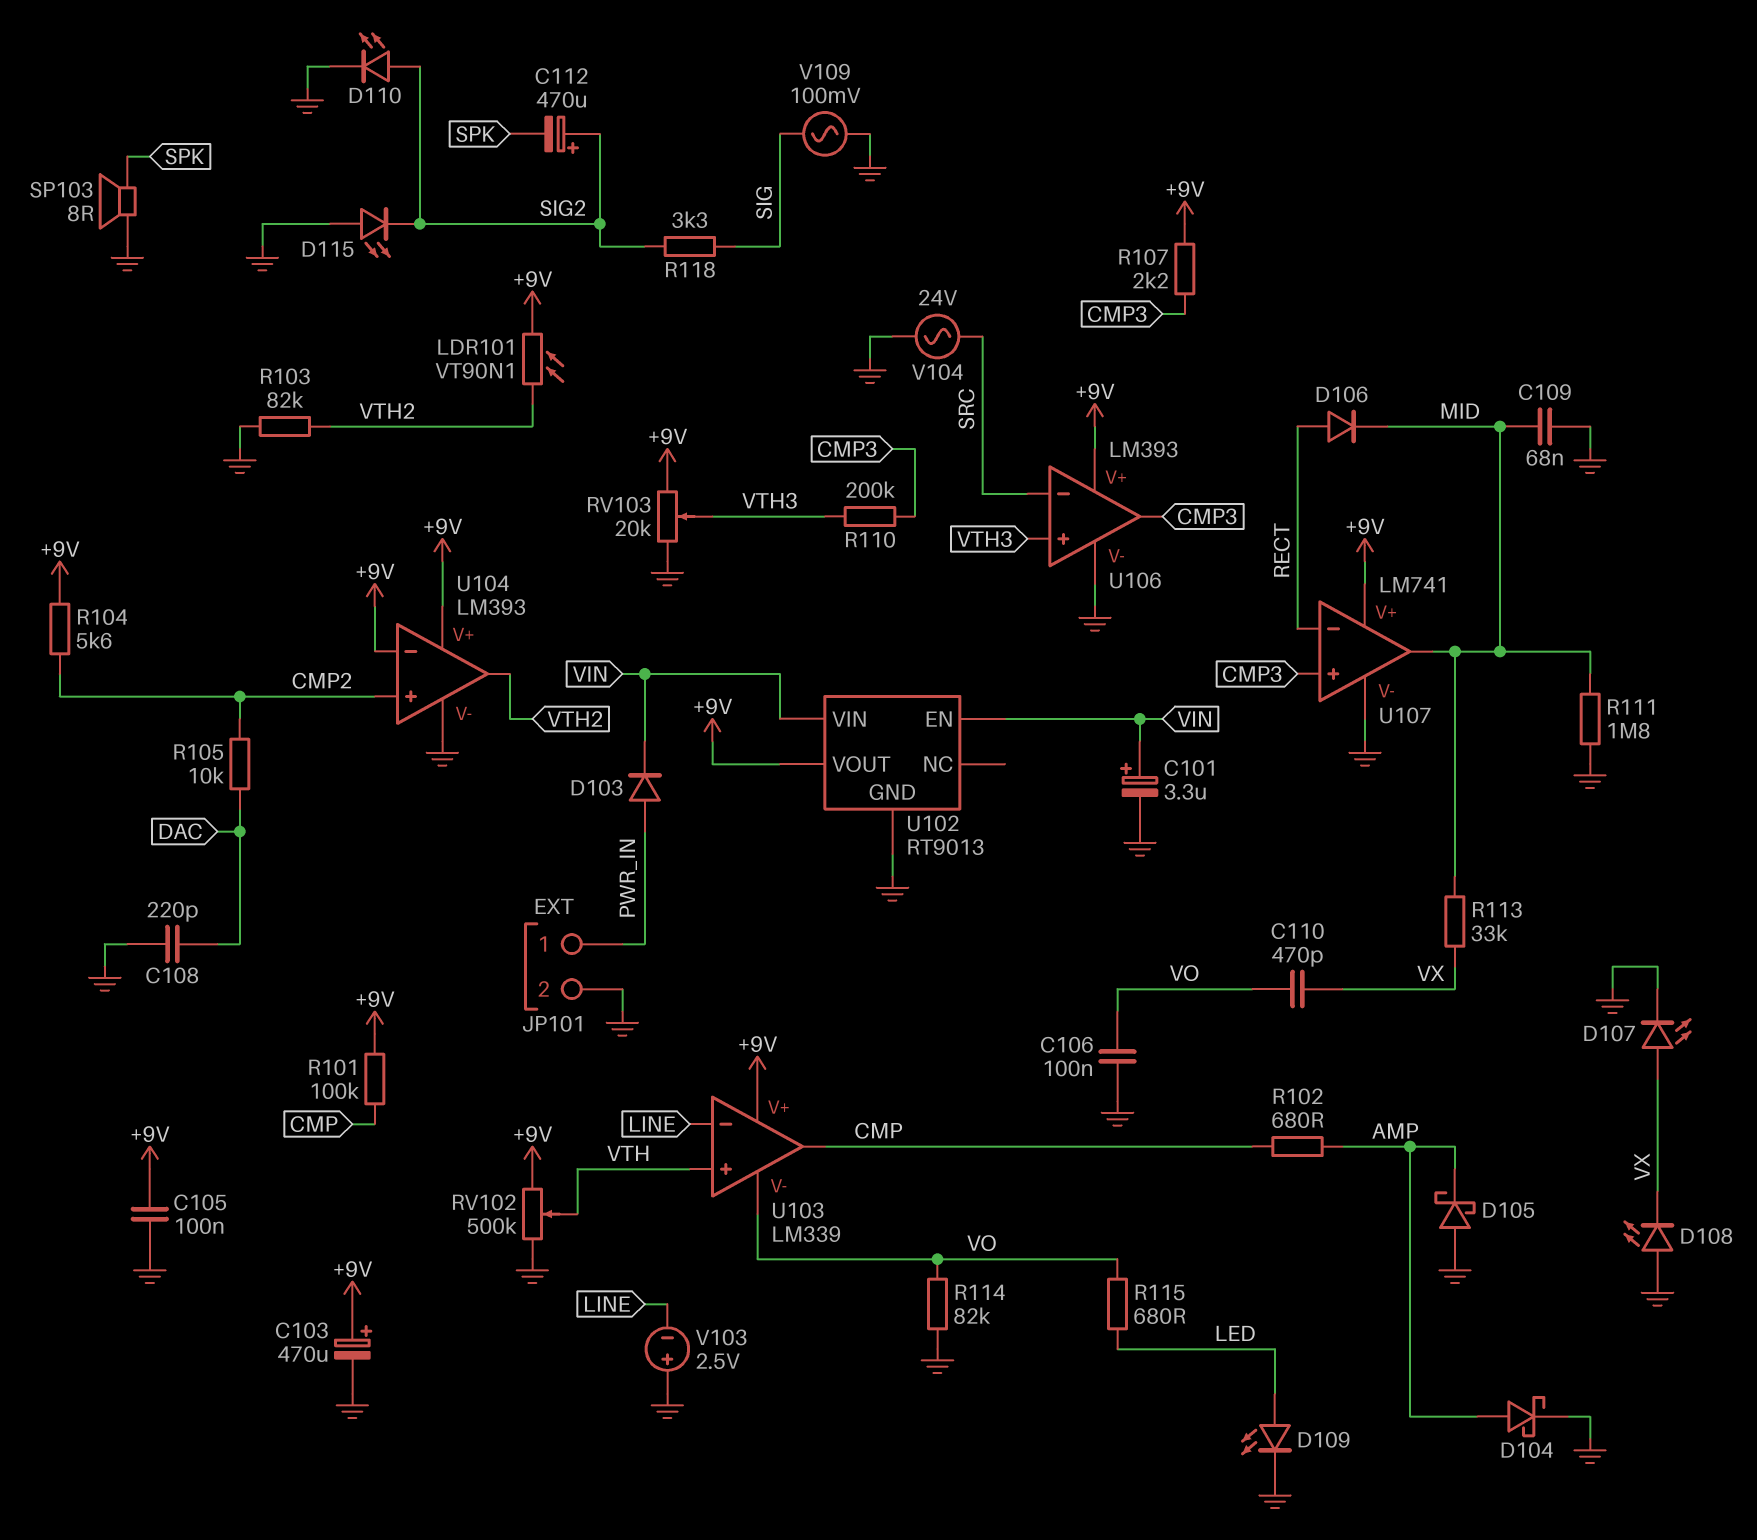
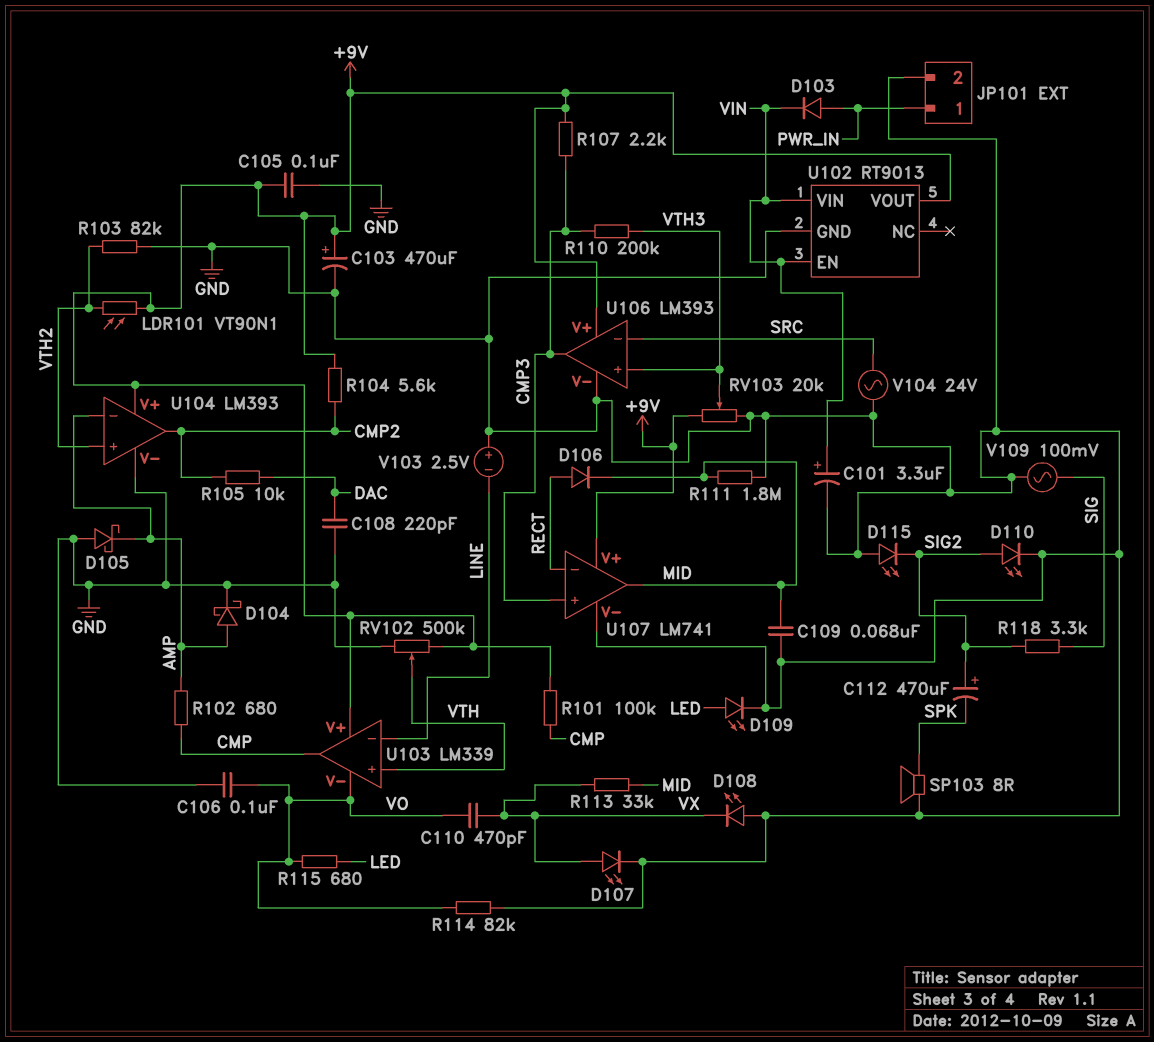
U104 pin in+: CMP2 -> VTH2
U104 pin in-: +9V -> AMP
U104 pin out: VTH2 -> CMP2

